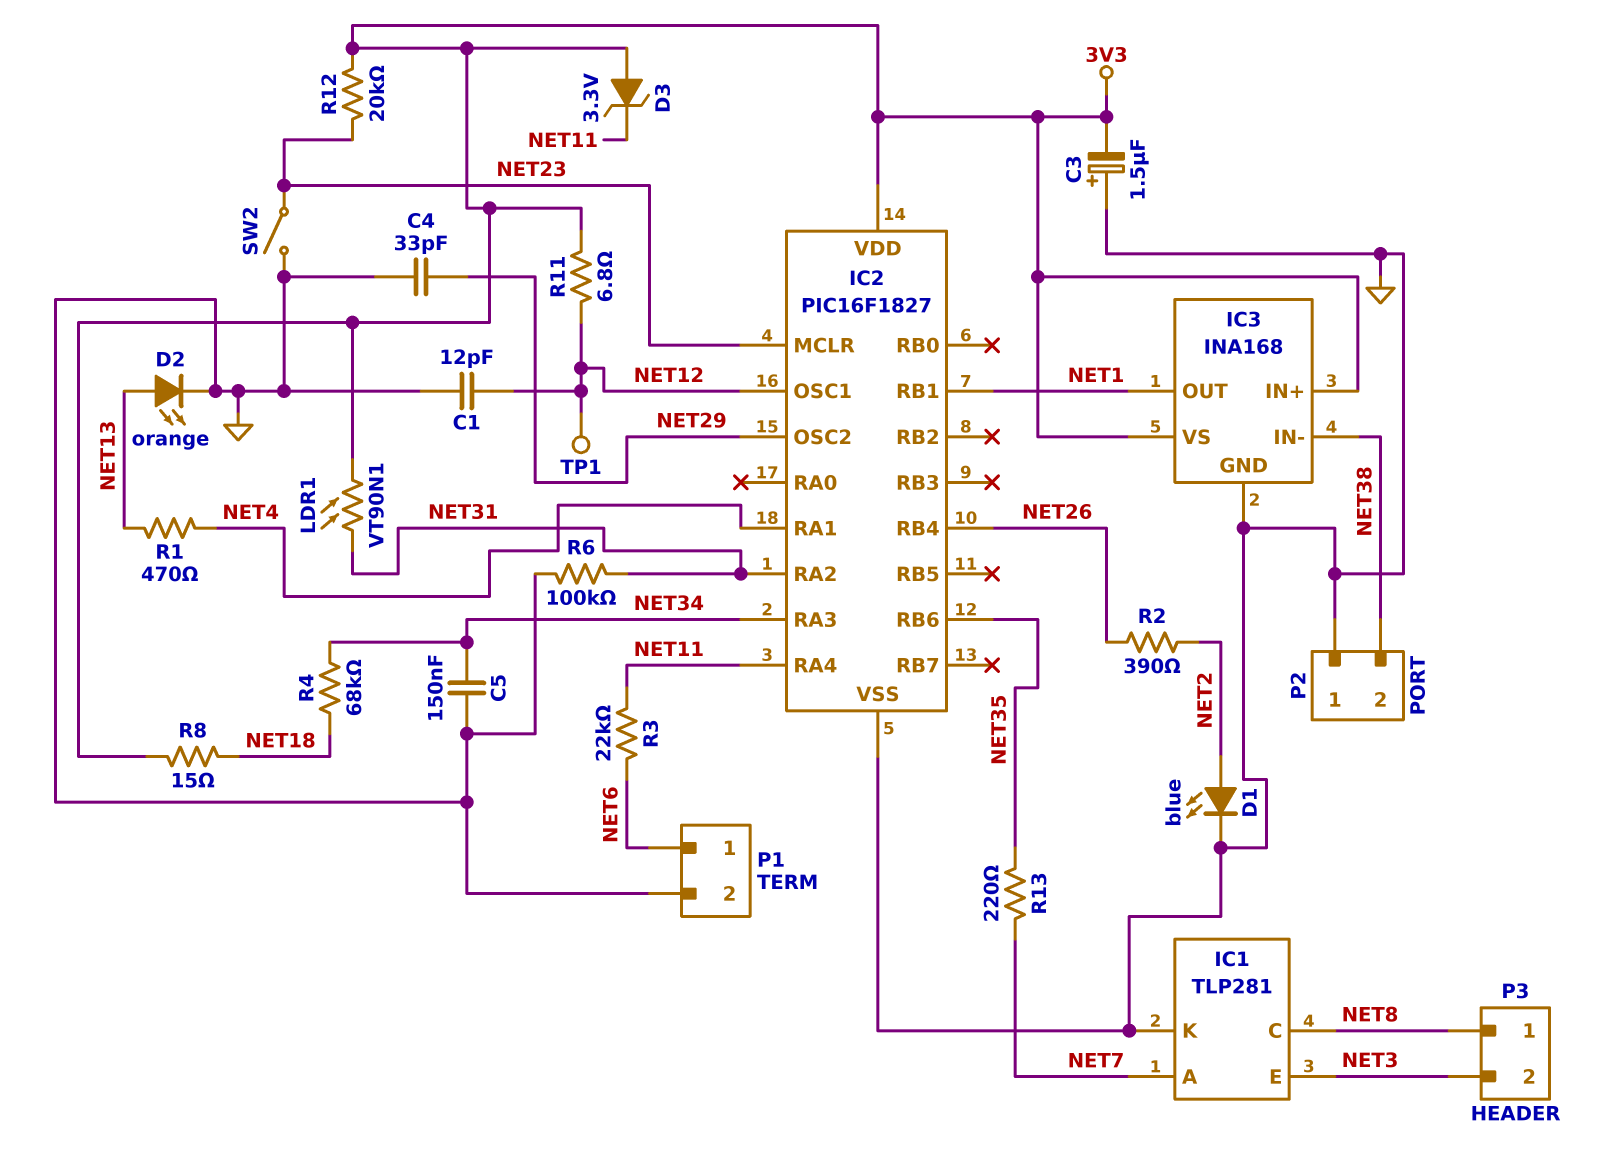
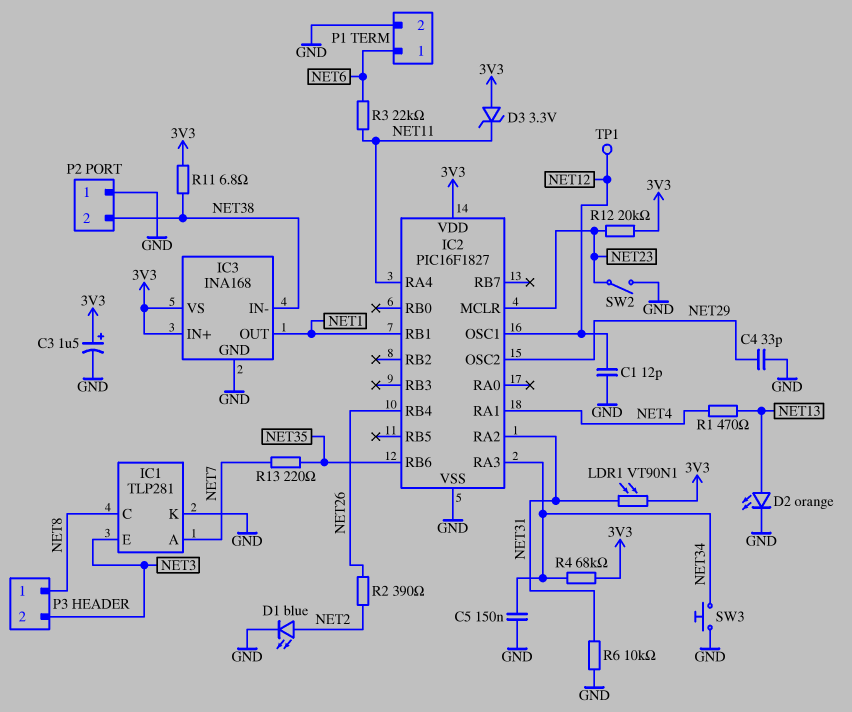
C3: 1.5uF (plus GND, minus 3V3) -> 1.5uF (plus 3V3, minus GND)
R4: 68k (NET18, NET34) -> 68k (3V3, NET34)
R6: 100k (GND, NET31) -> 10k (GND, NET31)
R8: 15 (3V3, NET18) -> none
R11: 6.8 (3V3, NET12) -> 6.8 (3V3, NET38)
SW3: none -> button (GND, NET34)

